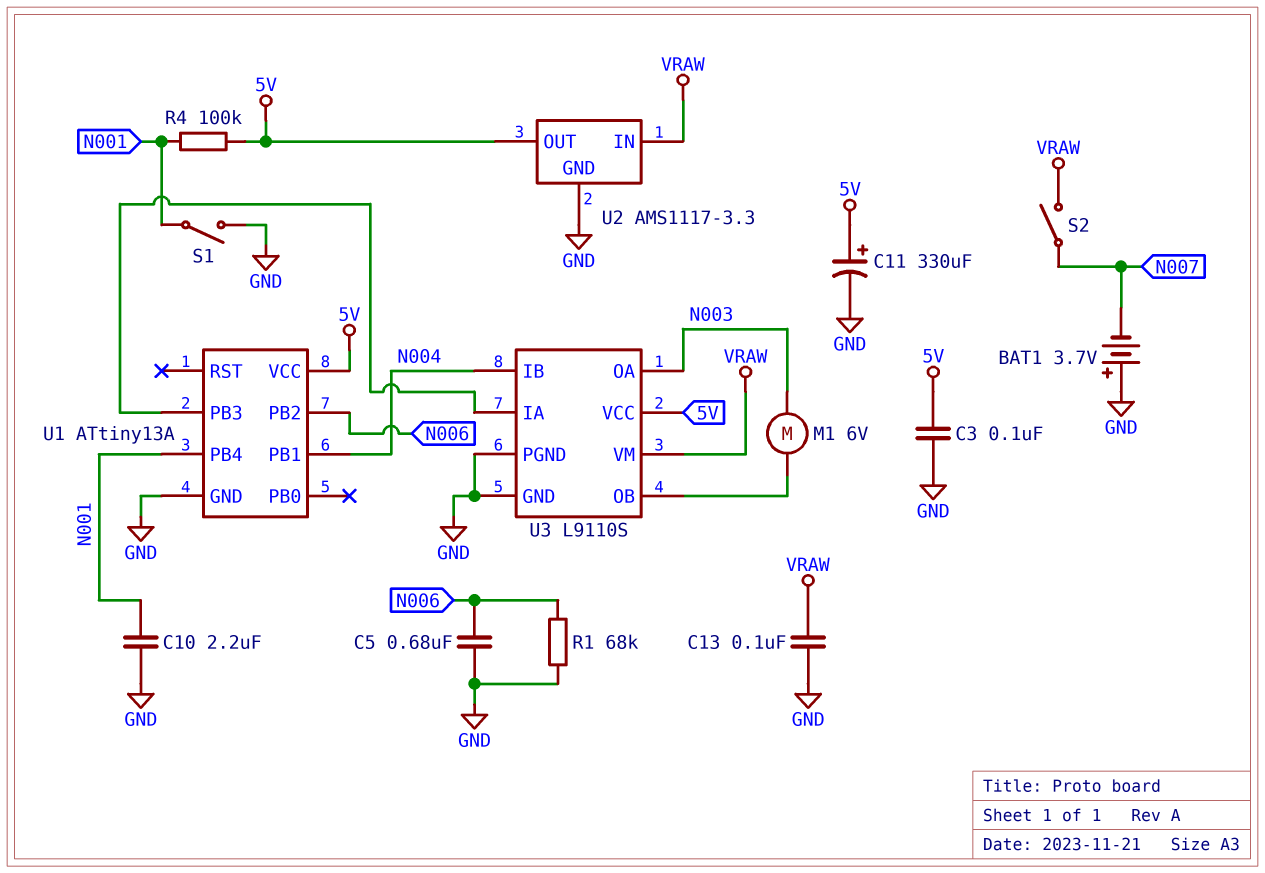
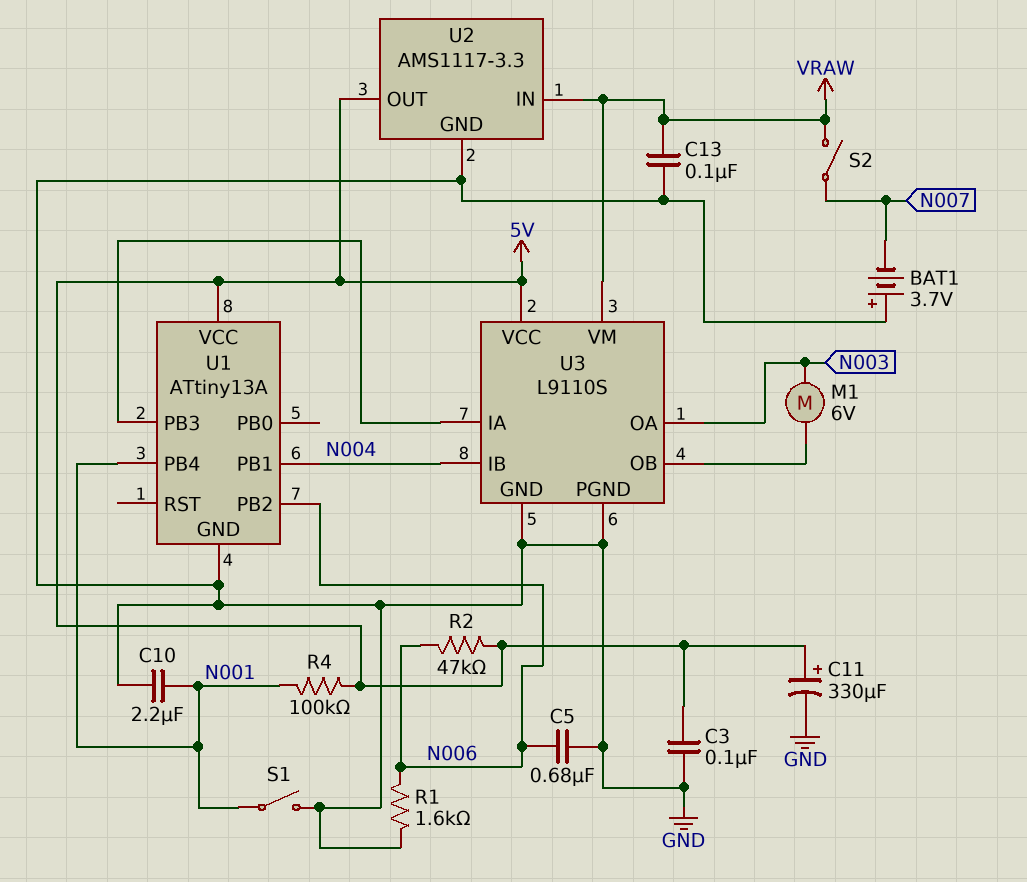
R1: 68k (GND, N006) -> 1.6k (GND, N006)
R2: none -> 47k (5V, N006)

